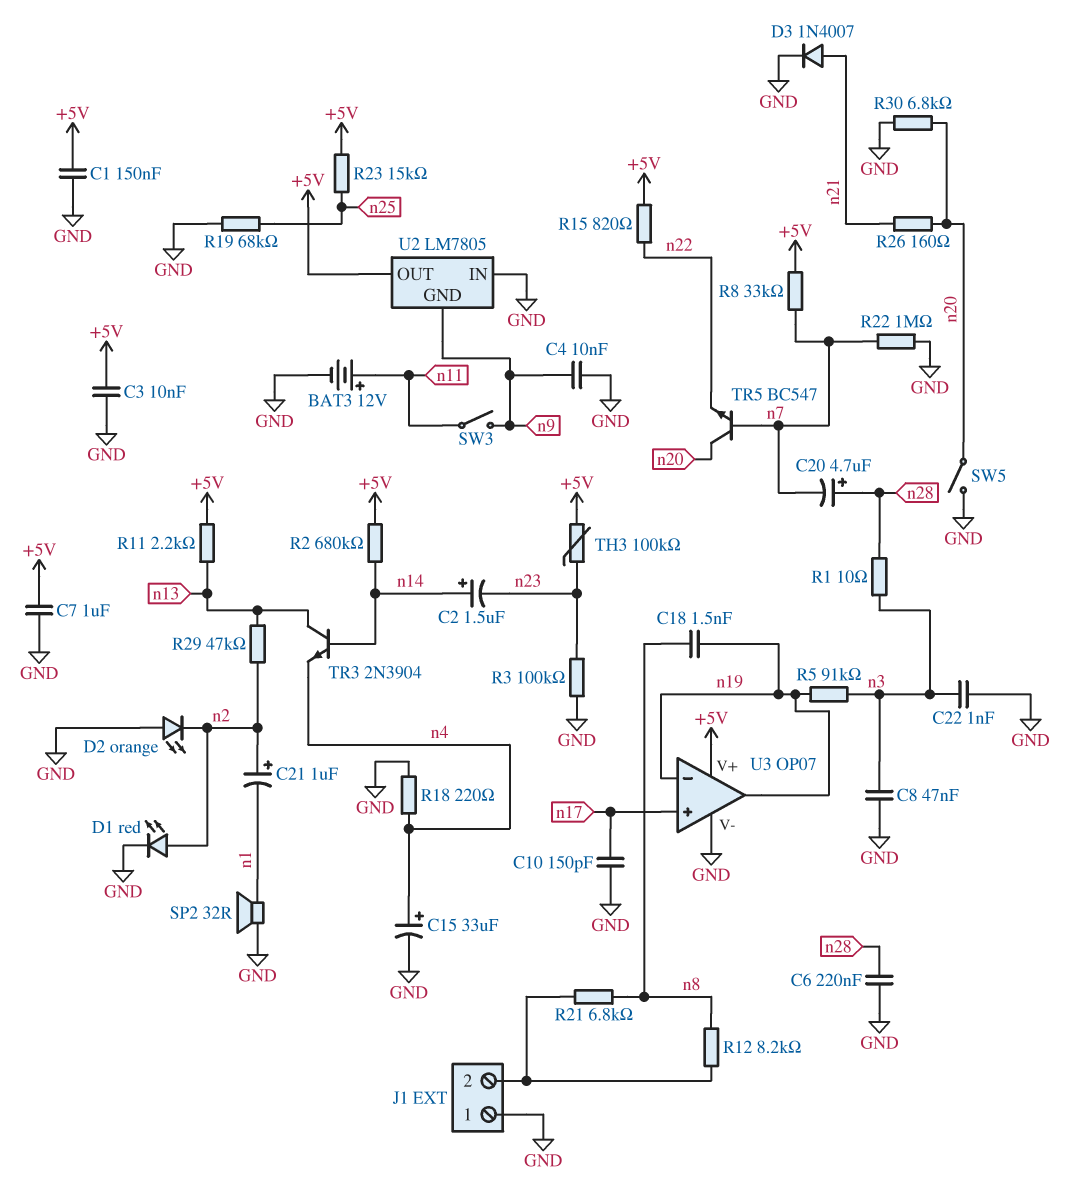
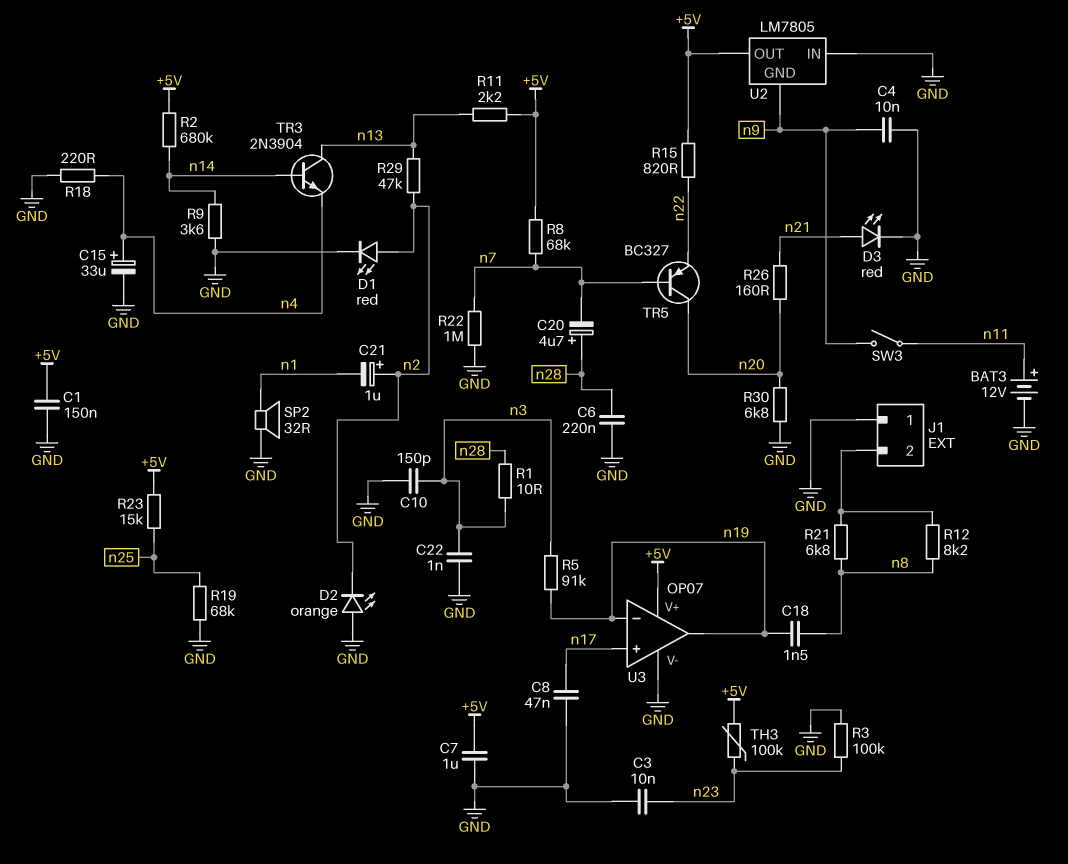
C2: 1.5uF (plus n14, minus n23) -> none
C3: 10nF (+5V, GND) -> 10nF (GND, n23)
C8: 47nF (GND, n3) -> 47nF (GND, n17)
C10: 150pF (GND, n17) -> 150pF (GND, n3)
D3: diode 1N4007 (A n21, K GND) -> LED red (A n21, K GND)
R8: 33k (+5V, n7) -> 68k (+5V, n7)
R9: none -> 3.6k (GND, n14)
SW5: switch (GND, n20) -> none
TR5: NPN BC547 (B n7, C n20, E n22) -> PNP BC327 (B n7, C n20, E n22)

